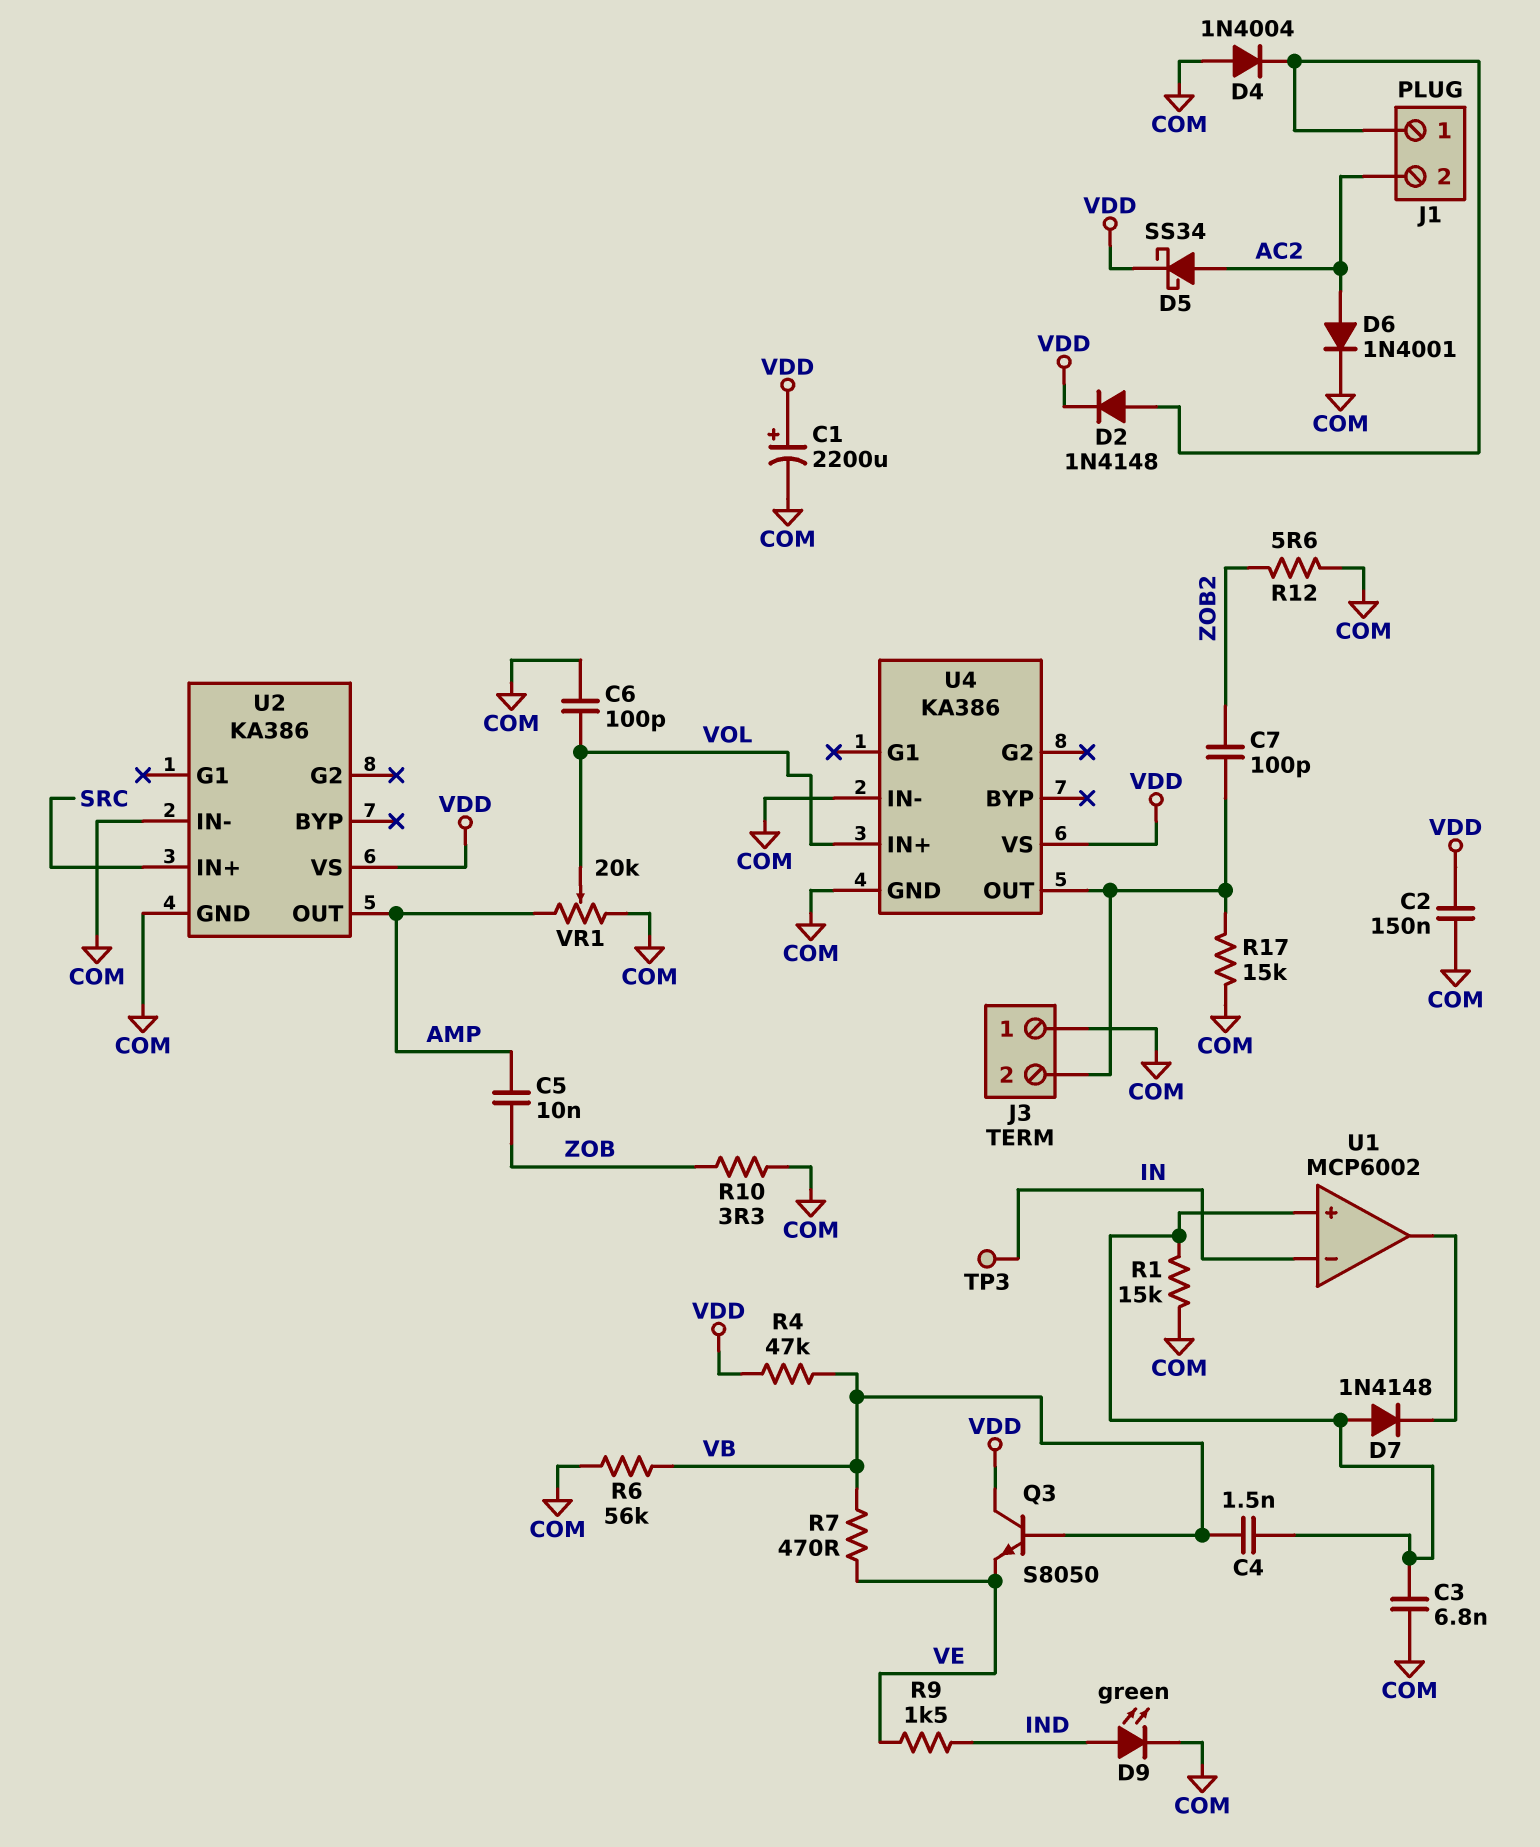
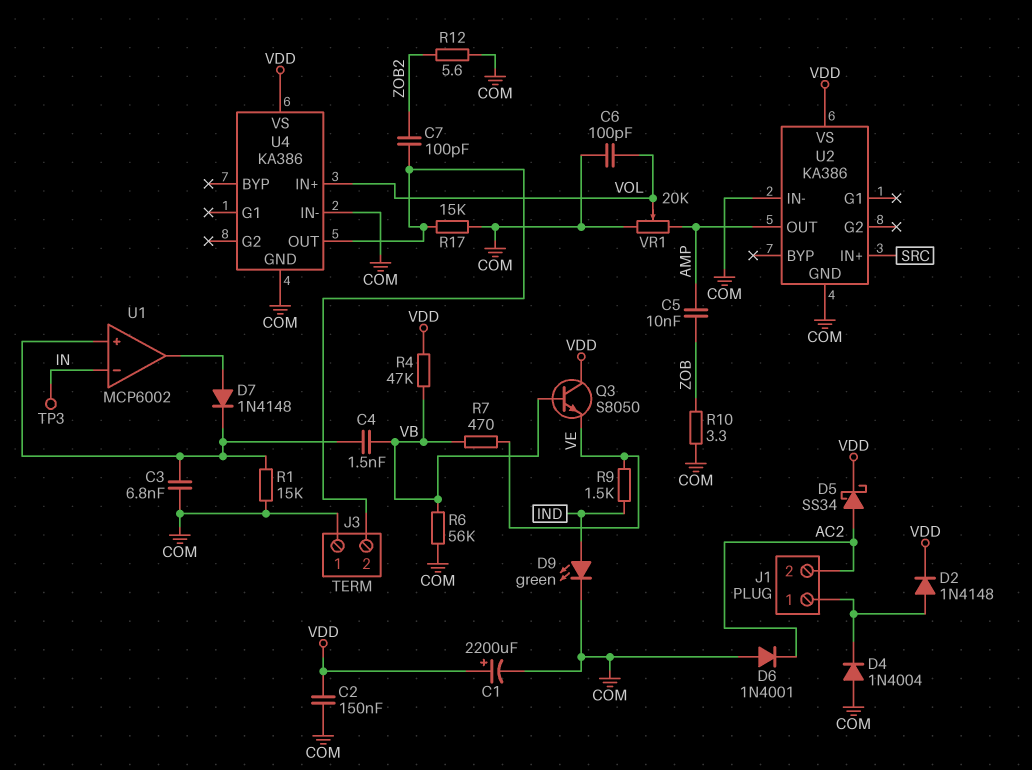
D6: diode 1N4001 (A AC2, K COM) -> diode 1N4001 (A COM, K AC2)
D7: diode 1N4148 (A U1/in+, K U1/out) -> diode 1N4148 (A U1/out, K U1/in+)

